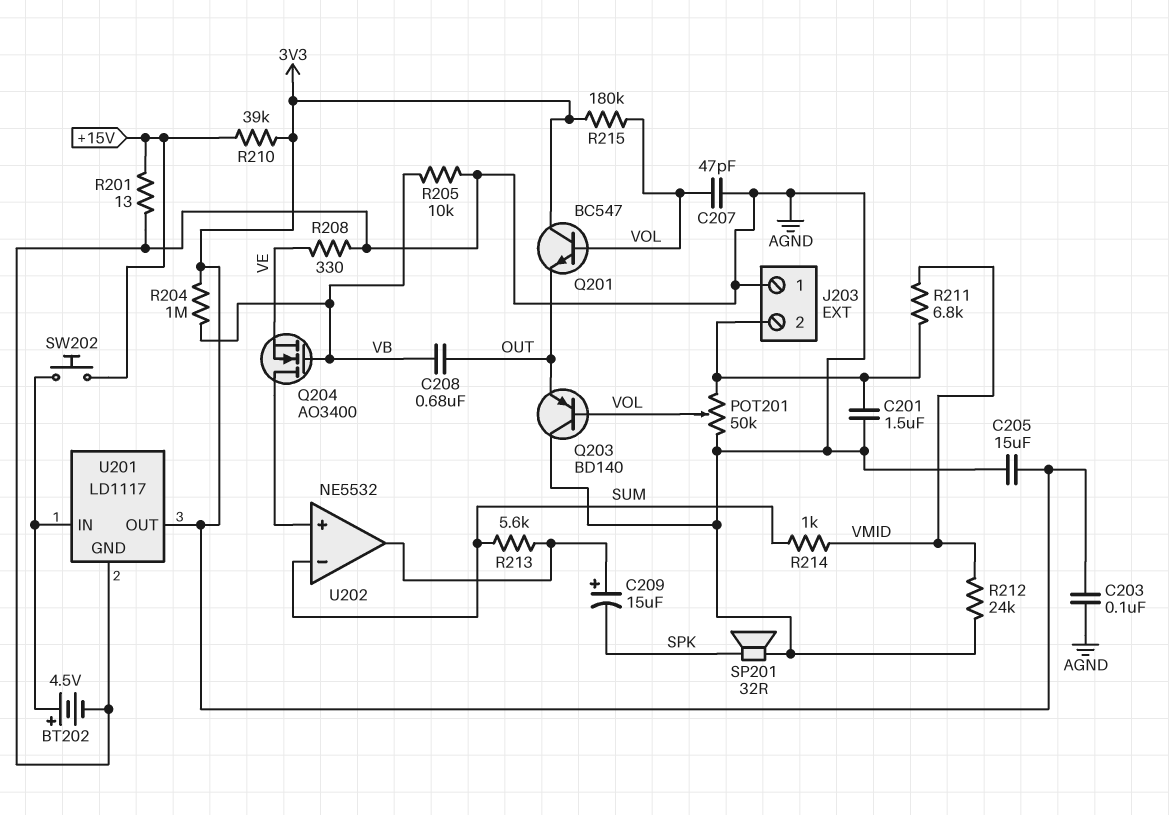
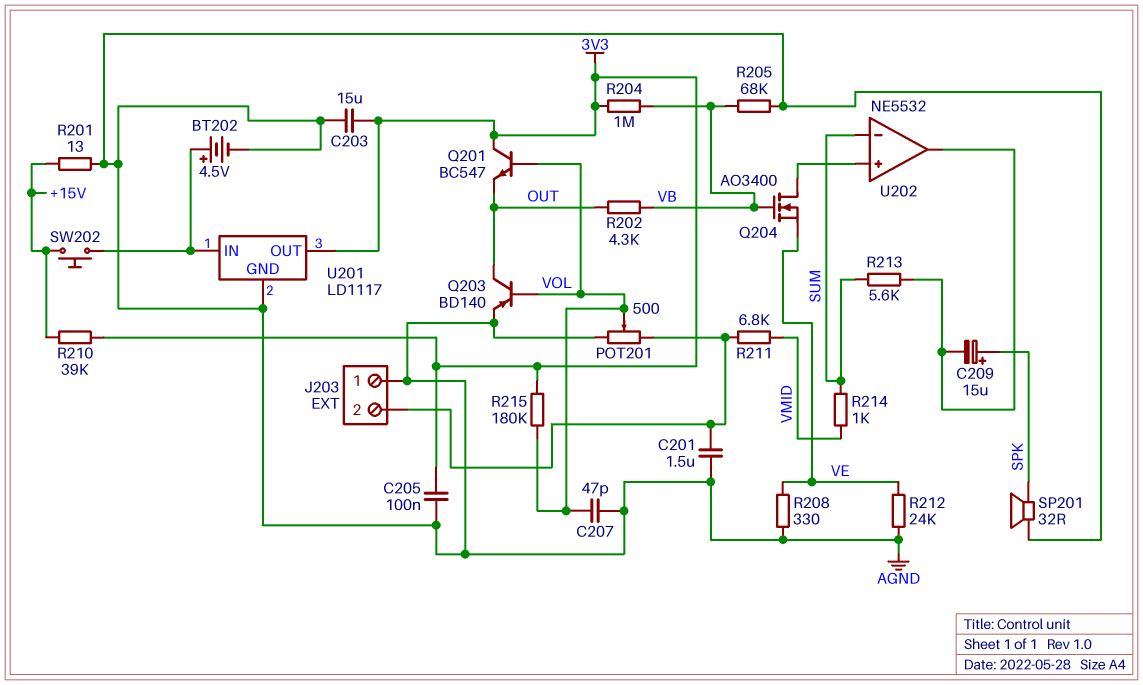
C203: 100nF (3V3, AGND) -> 15uF (3V3, AGND)
C205: 15uF (3V3, AGND) -> 100nF (3V3, AGND)
C208: 680nF (OUT, VB) -> none
C209: 15uF (plus U202/out, minus SPK) -> 15uF (plus SPK, minus U202/out)
POT201: 50k (AGND, J203/2, wiper VOL) -> 500 (AGND, J203/2, wiper VOL)
Q203: PNP BD140 (B VOL, C AGND, E OUT) -> PNP BD140 (B VOL, C OUT, E AGND)
R202: none -> 4.3k (OUT, VB)
R205: 10k (AGND, VB) -> 68k (AGND, VB)
R212: 24k (AGND, VMID) -> 24k (AGND, VE)

